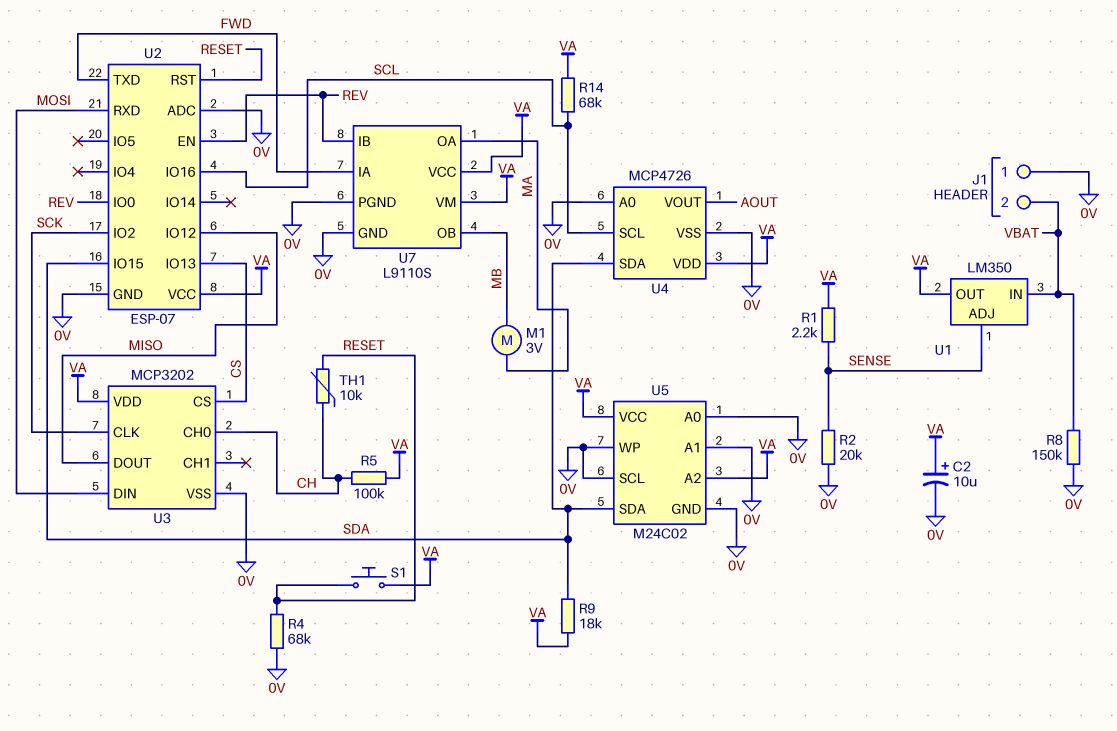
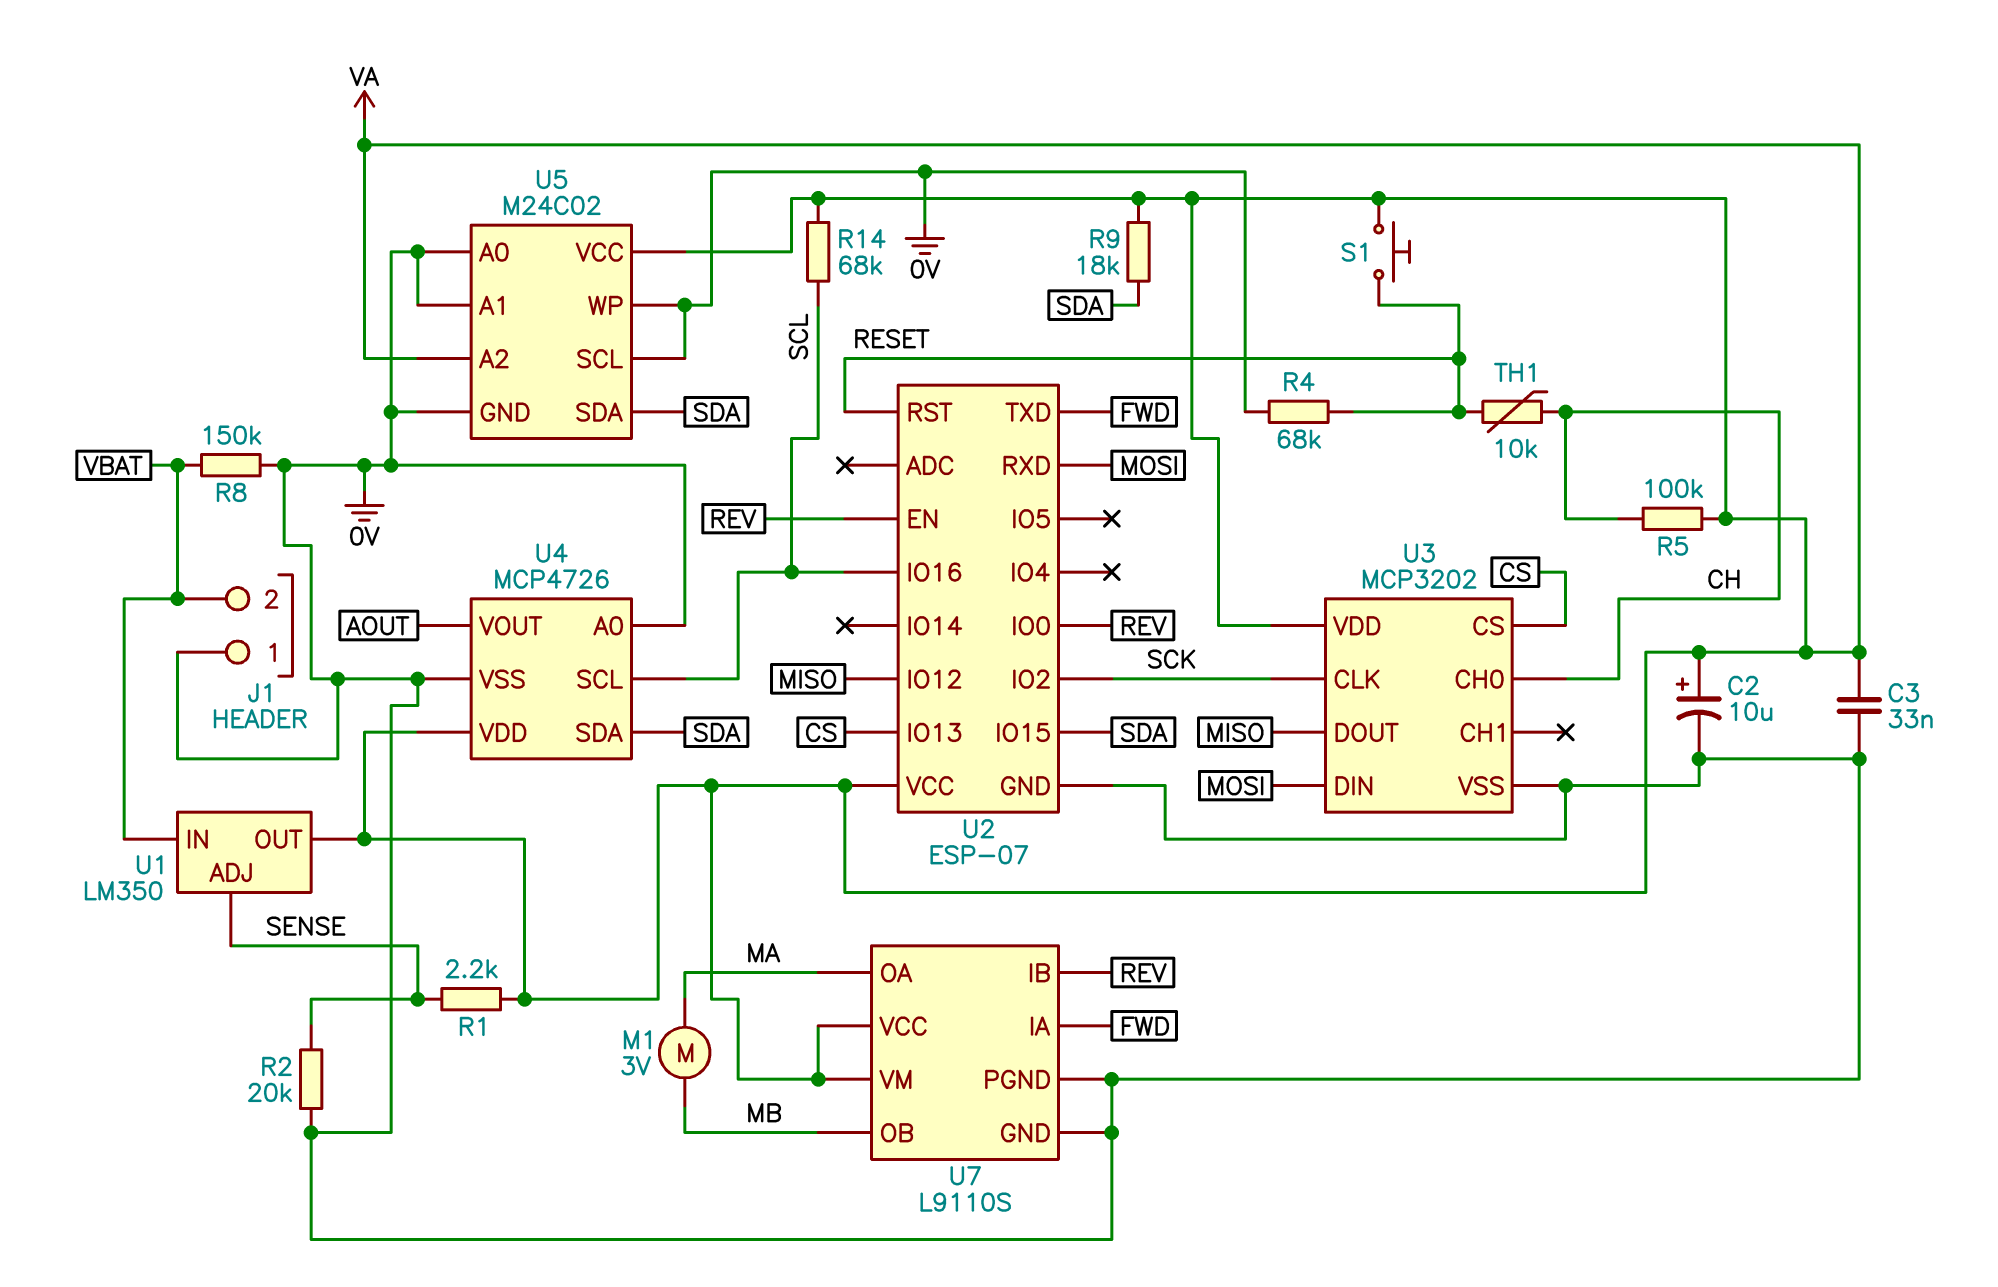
C3: none -> 33nF (0V, VA)
U2 pin ADC: 0V -> none

